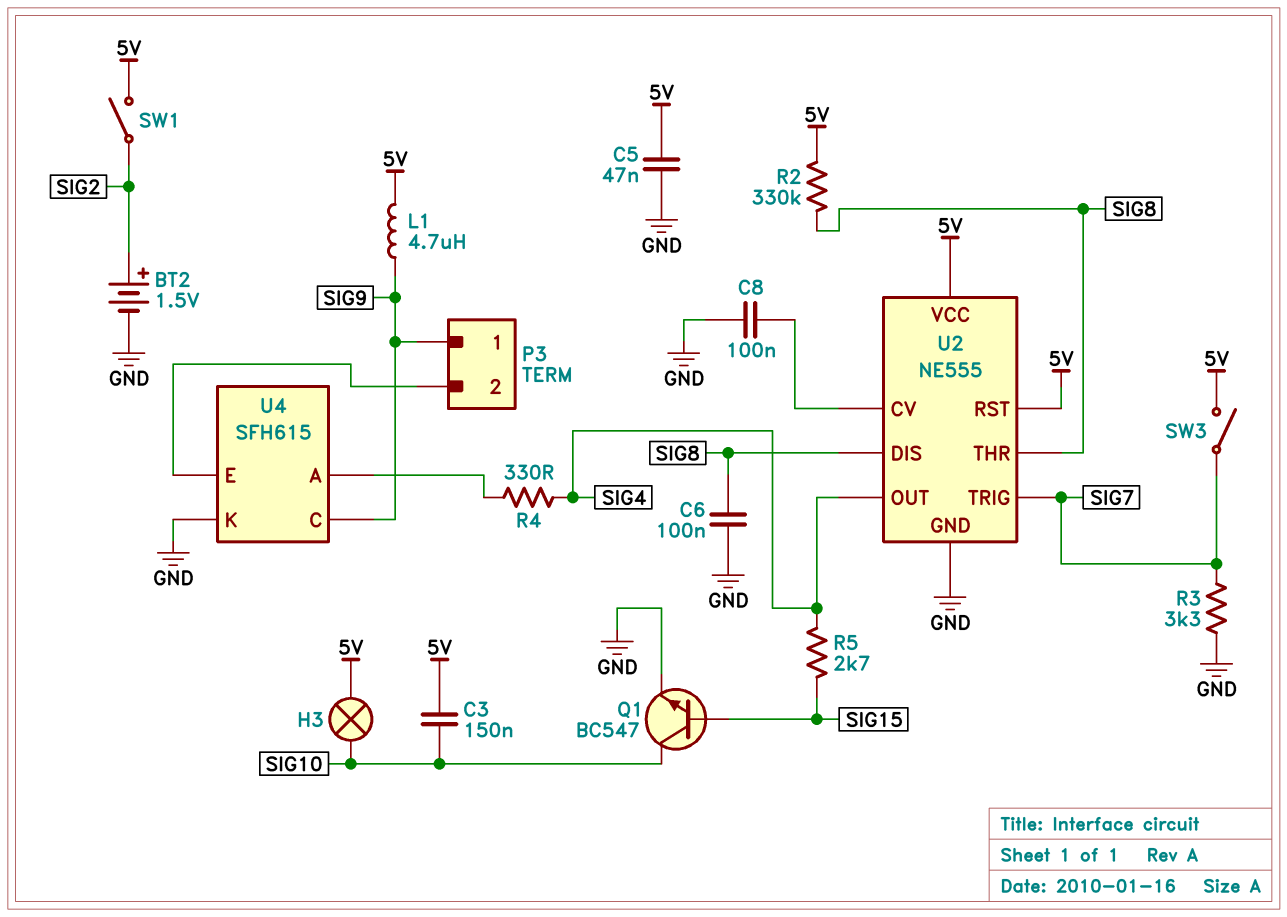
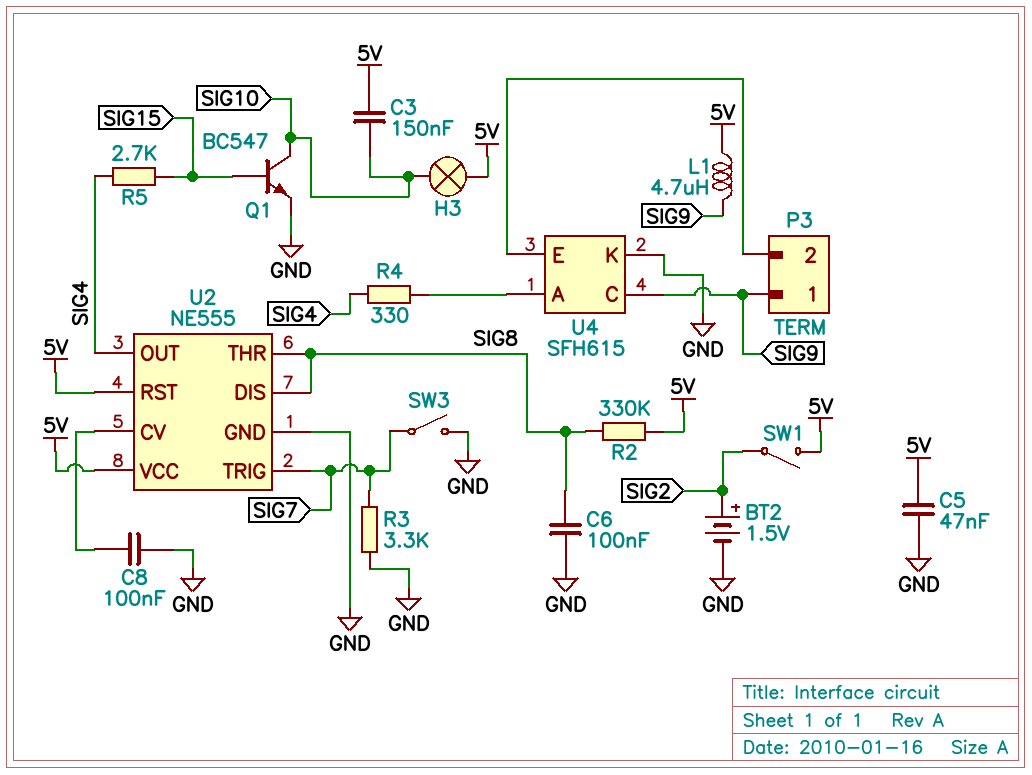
SW3: switch (5V, SIG7) -> switch (GND, SIG7)

